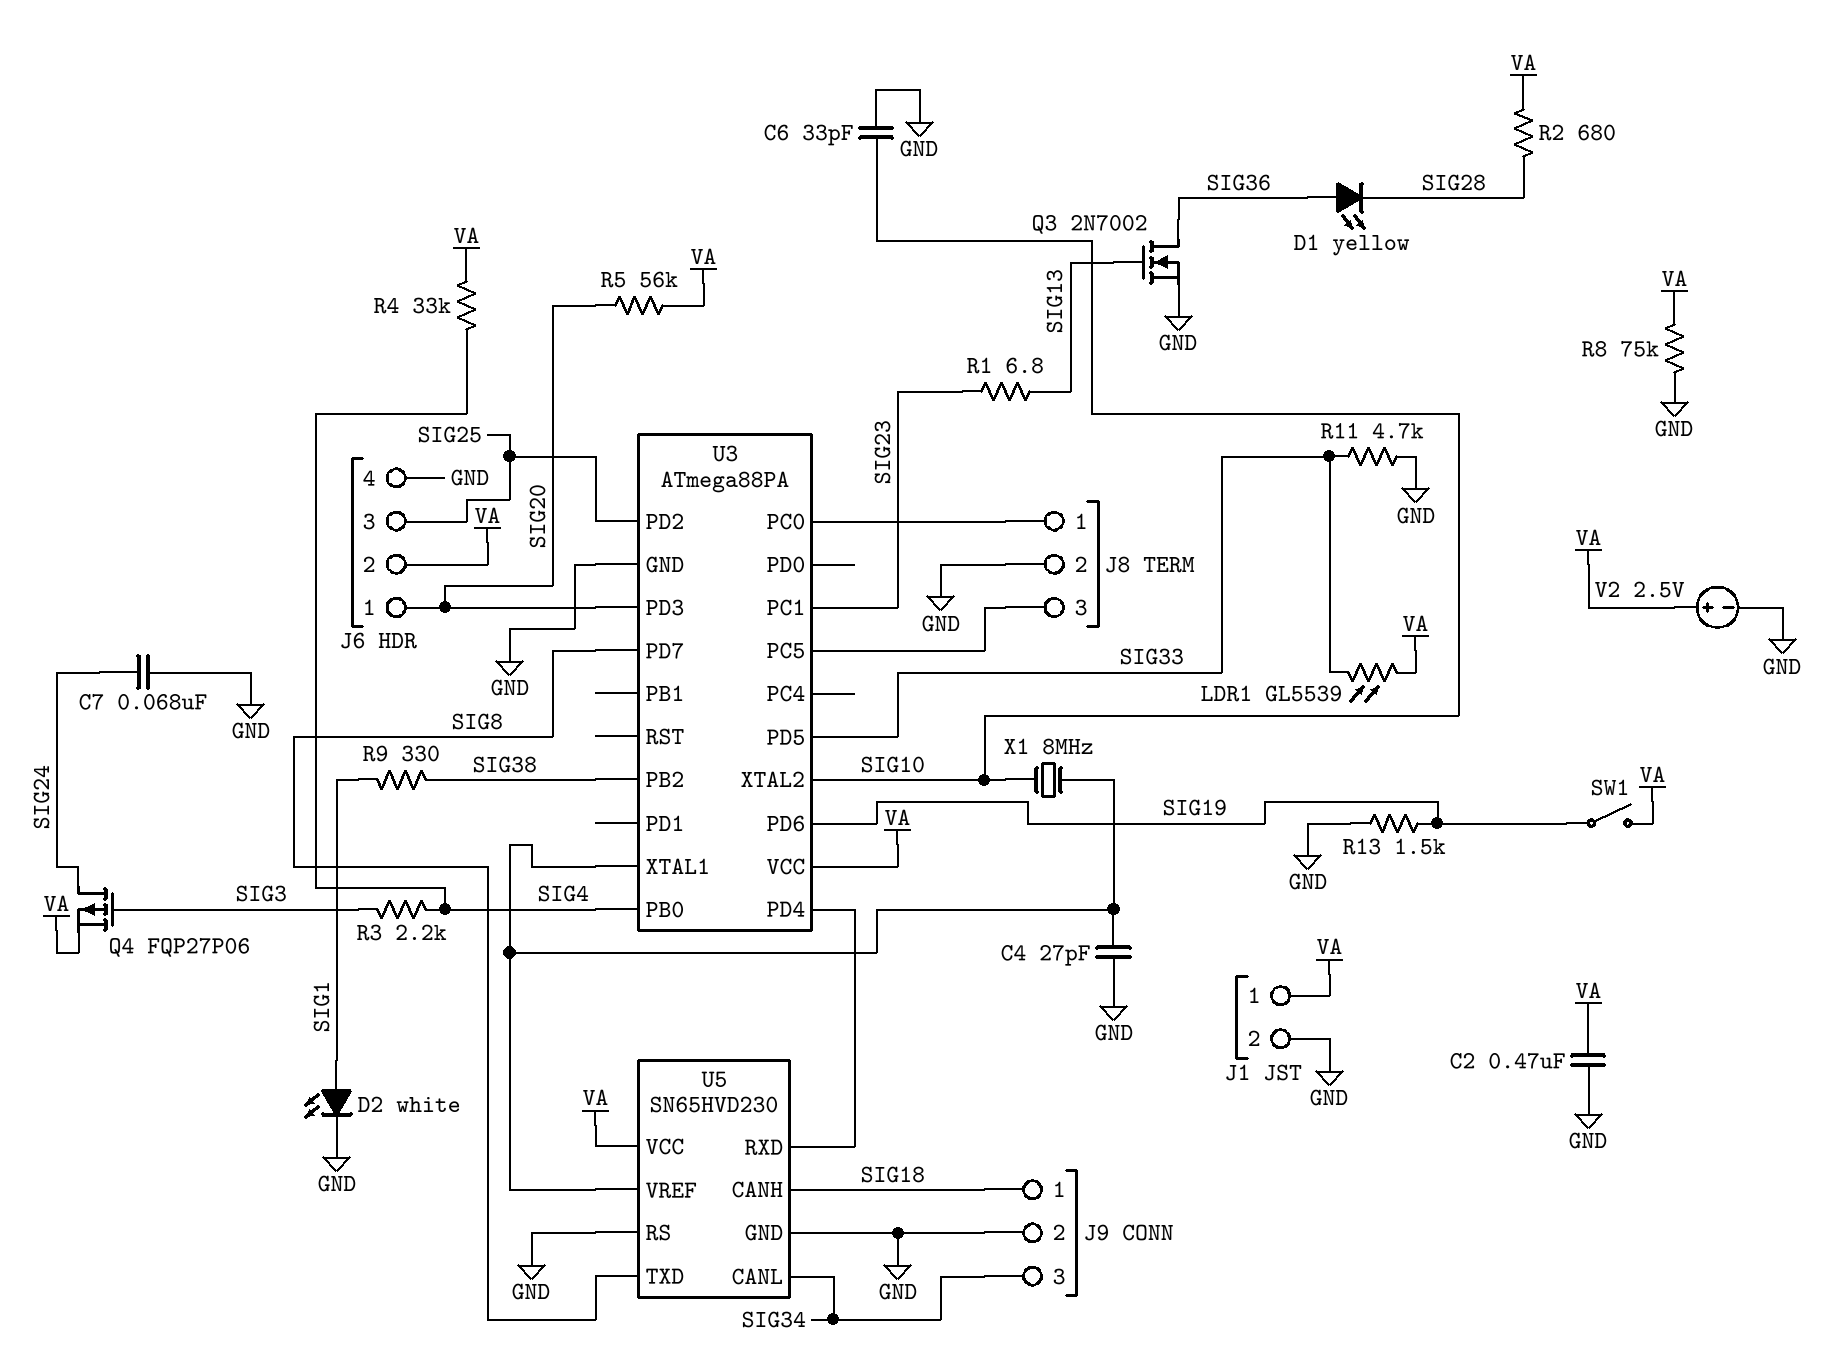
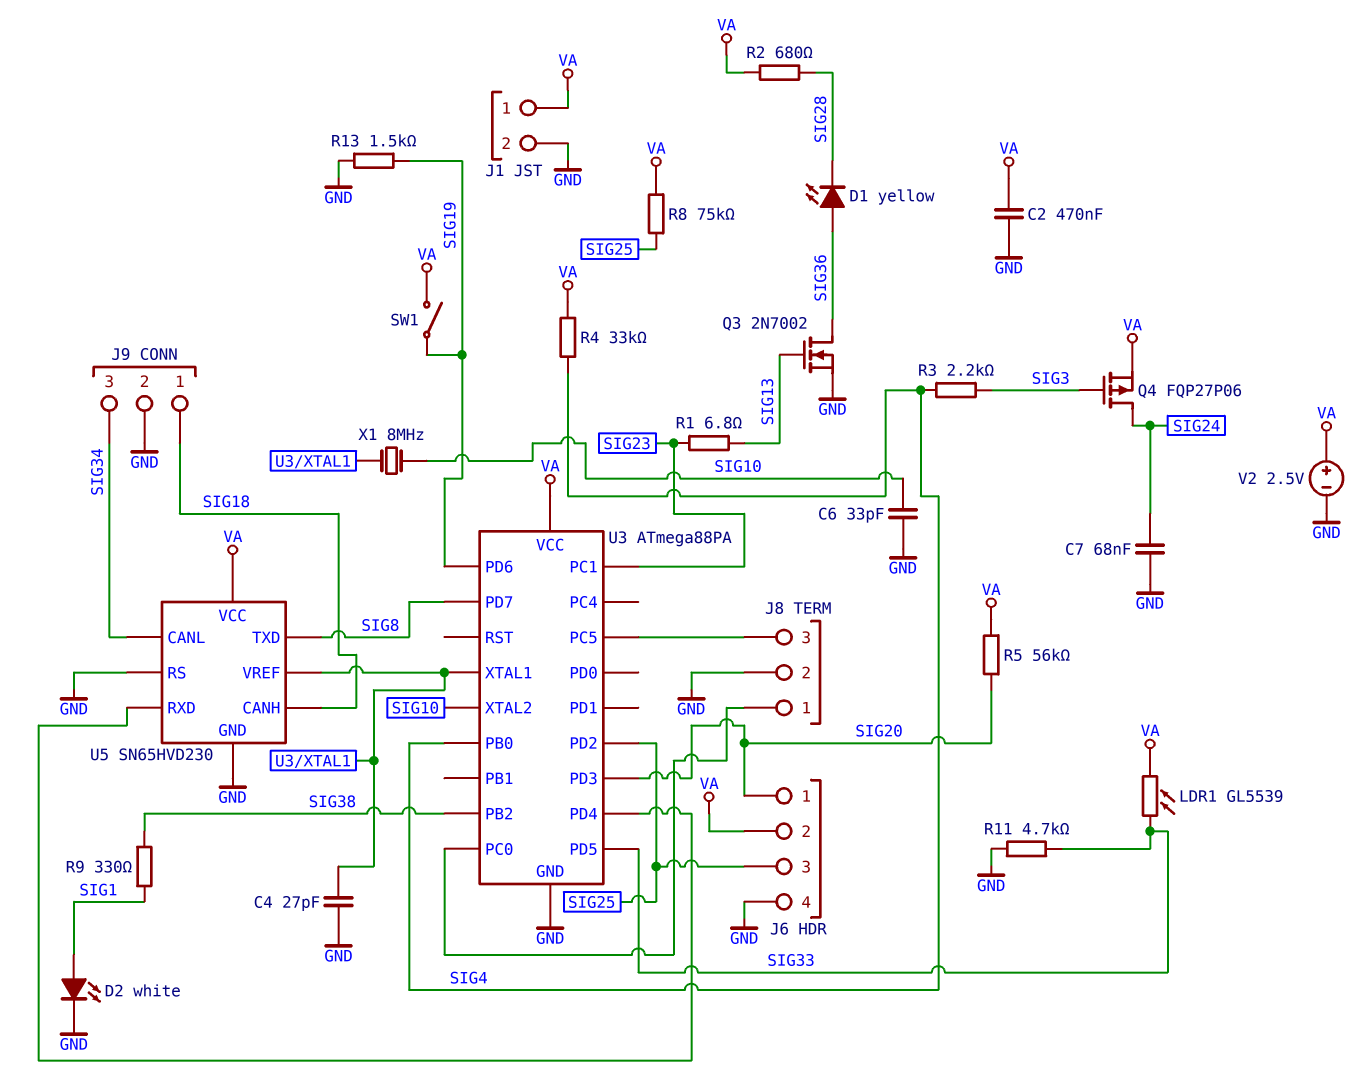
R8: 75k (GND, VA) -> 75k (SIG25, VA)

